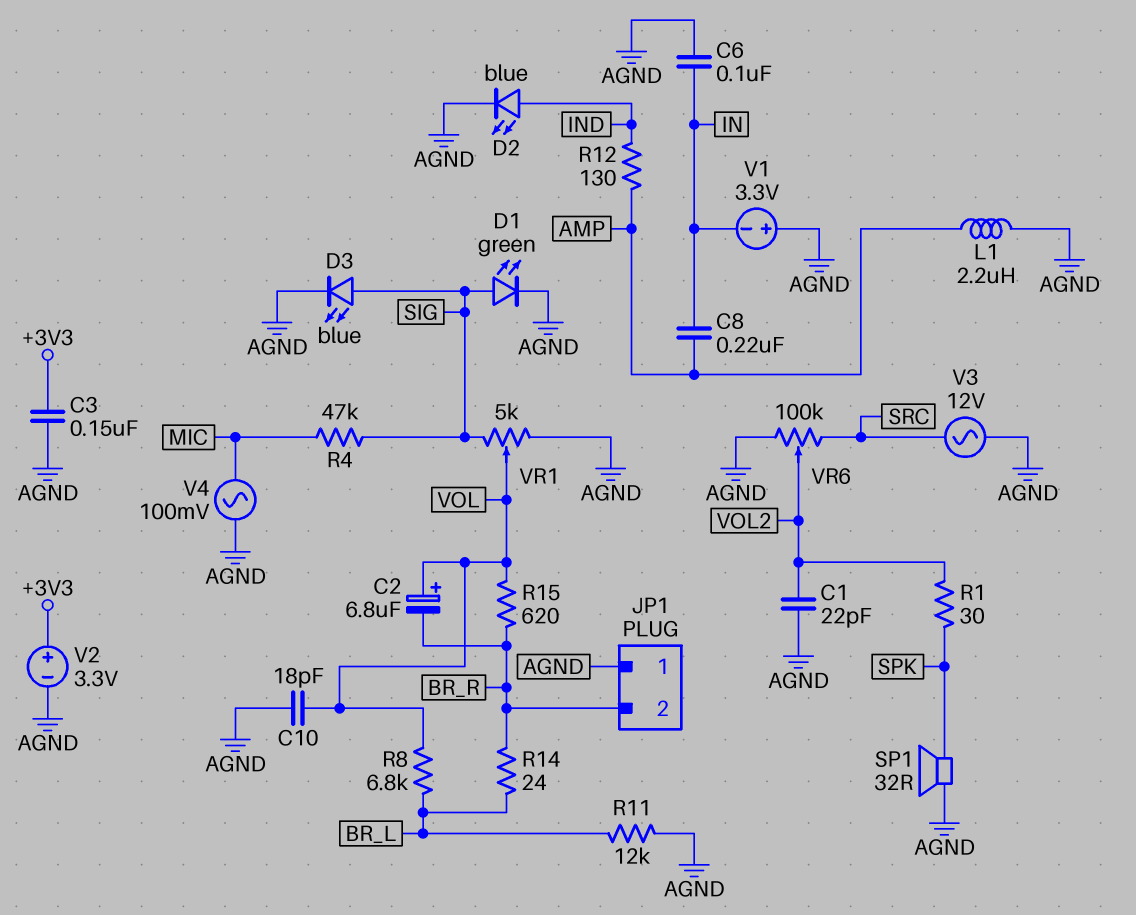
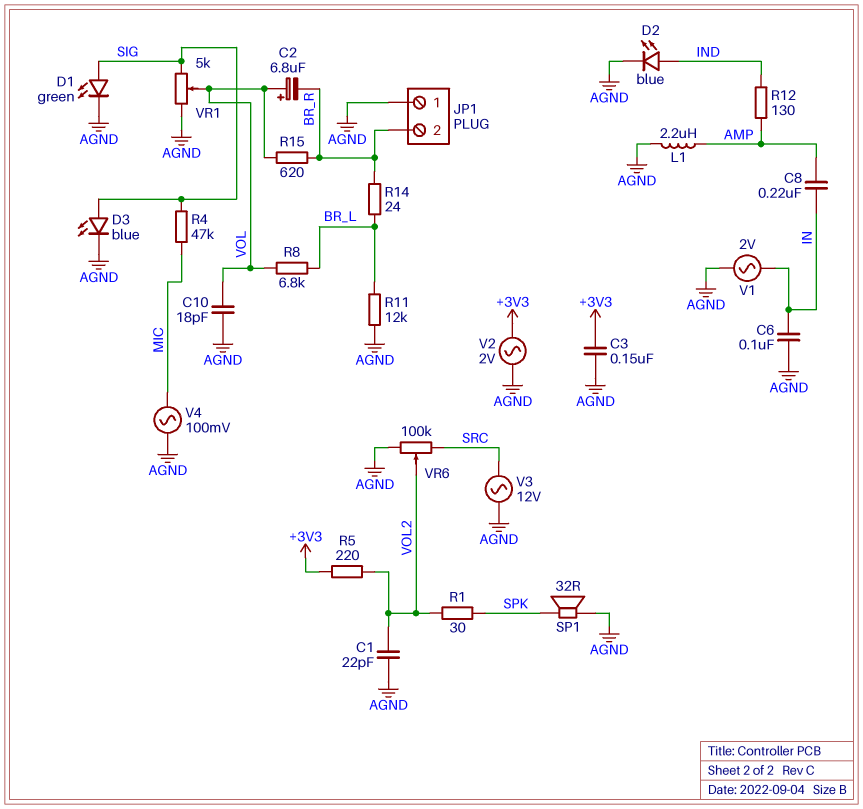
R5: none -> 220 (+3V3, VOL2)
V1: 3.3V (plus AGND, minus IN) -> AC 2V (AGND, IN)
V2: 3.3V (plus +3V3, minus AGND) -> AC 2V (+3V3, AGND)

